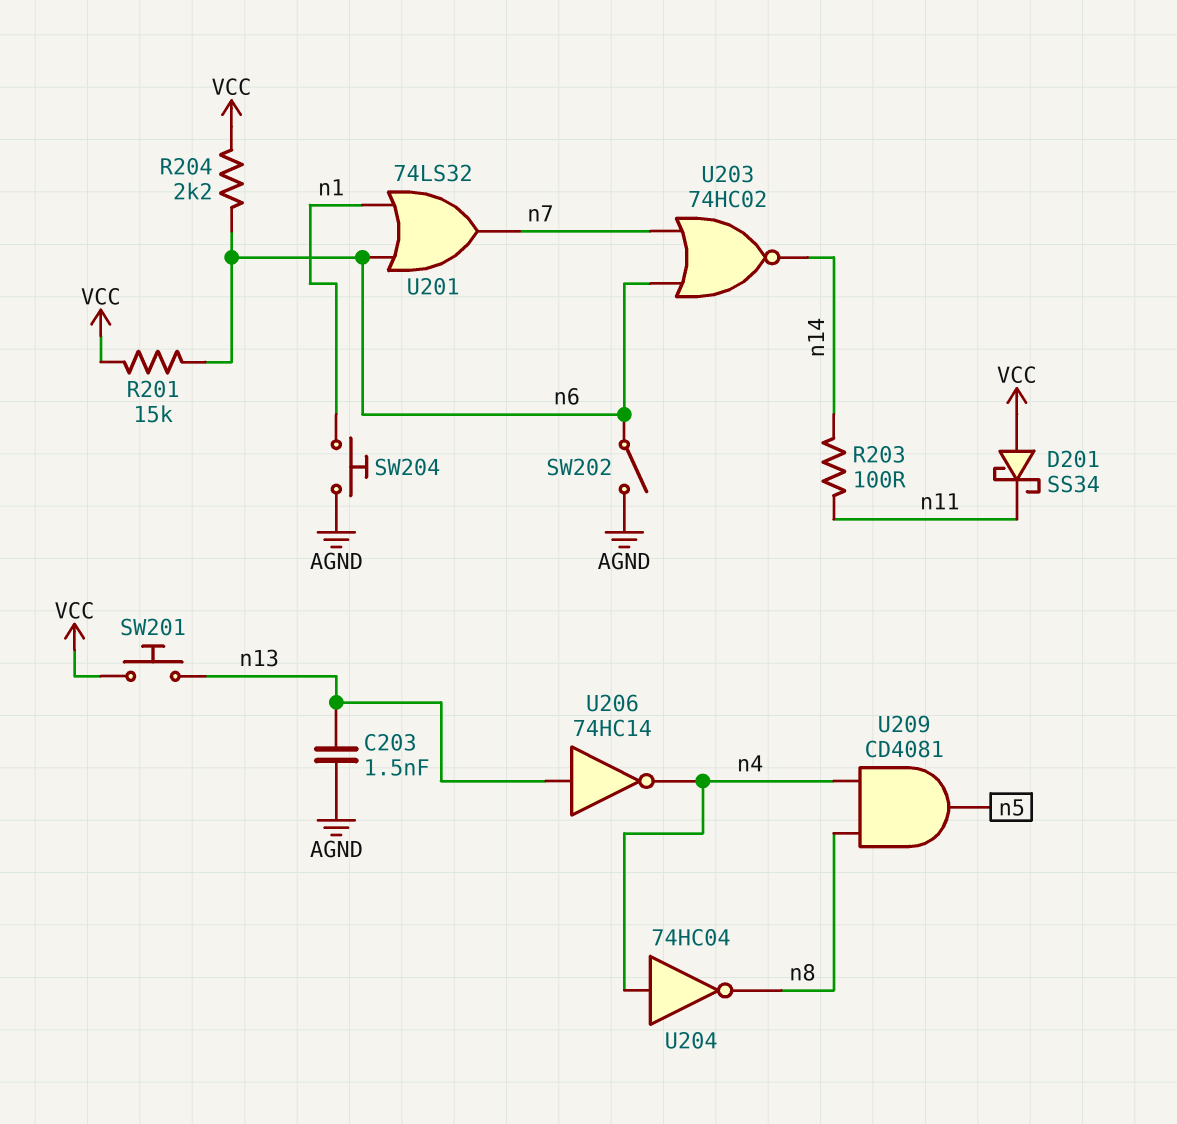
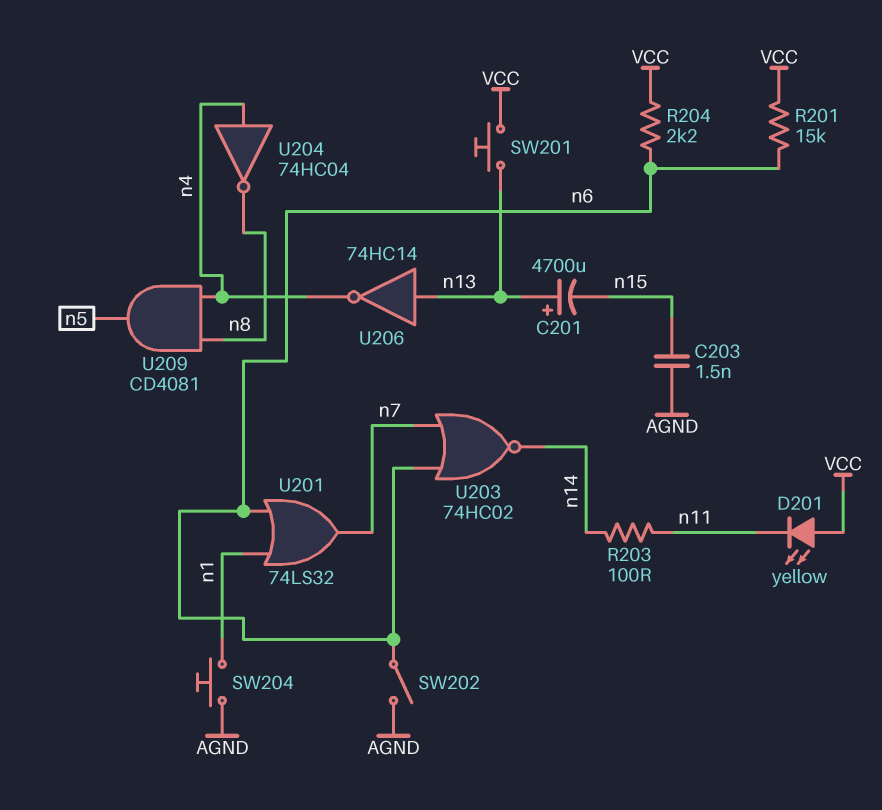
C201: none -> 4700uF (plus n13, minus n15)
C203: 1.5nF (AGND, n13) -> 1.5nF (AGND, n15)
D201: schottky SS34 (A VCC, K n11) -> LED yellow (A VCC, K n11)

